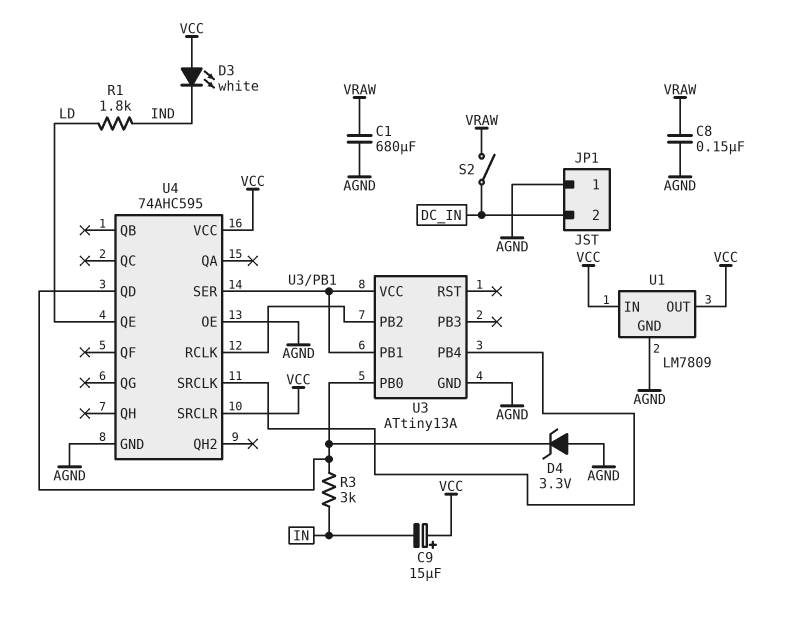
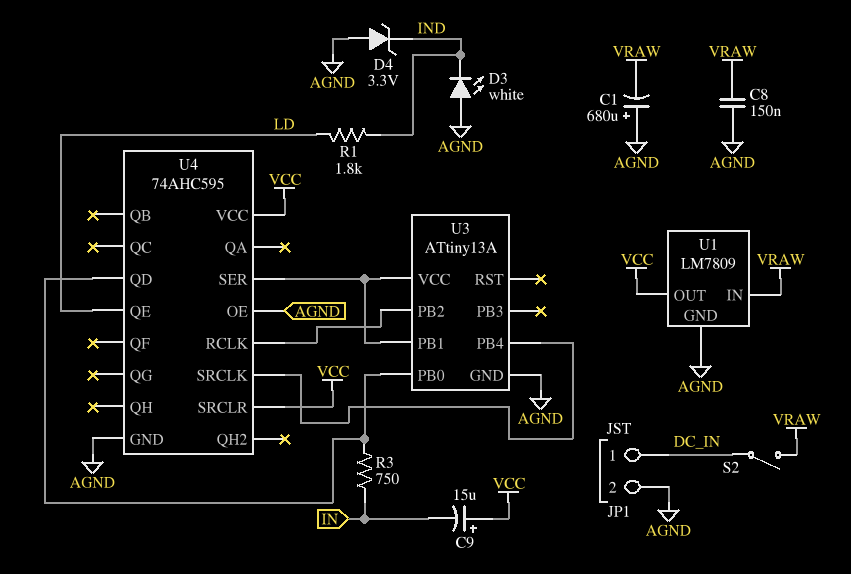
C1: 680uF (AGND, VRAW) -> 680uF (plus AGND, minus VRAW)
D3: LED white (A VCC, K IND) -> LED white (A AGND, K IND)
D4: zener 3.3V (A AGND, K U3/PB0) -> zener 3.3V (A AGND, K IND)
JP1 pin 1: AGND -> DC_IN
JP1 pin 2: DC_IN -> AGND
R3: 3k (IN, U3/PB0) -> 750 (IN, U3/PB0)
U1 pin IN: VCC -> VRAW

